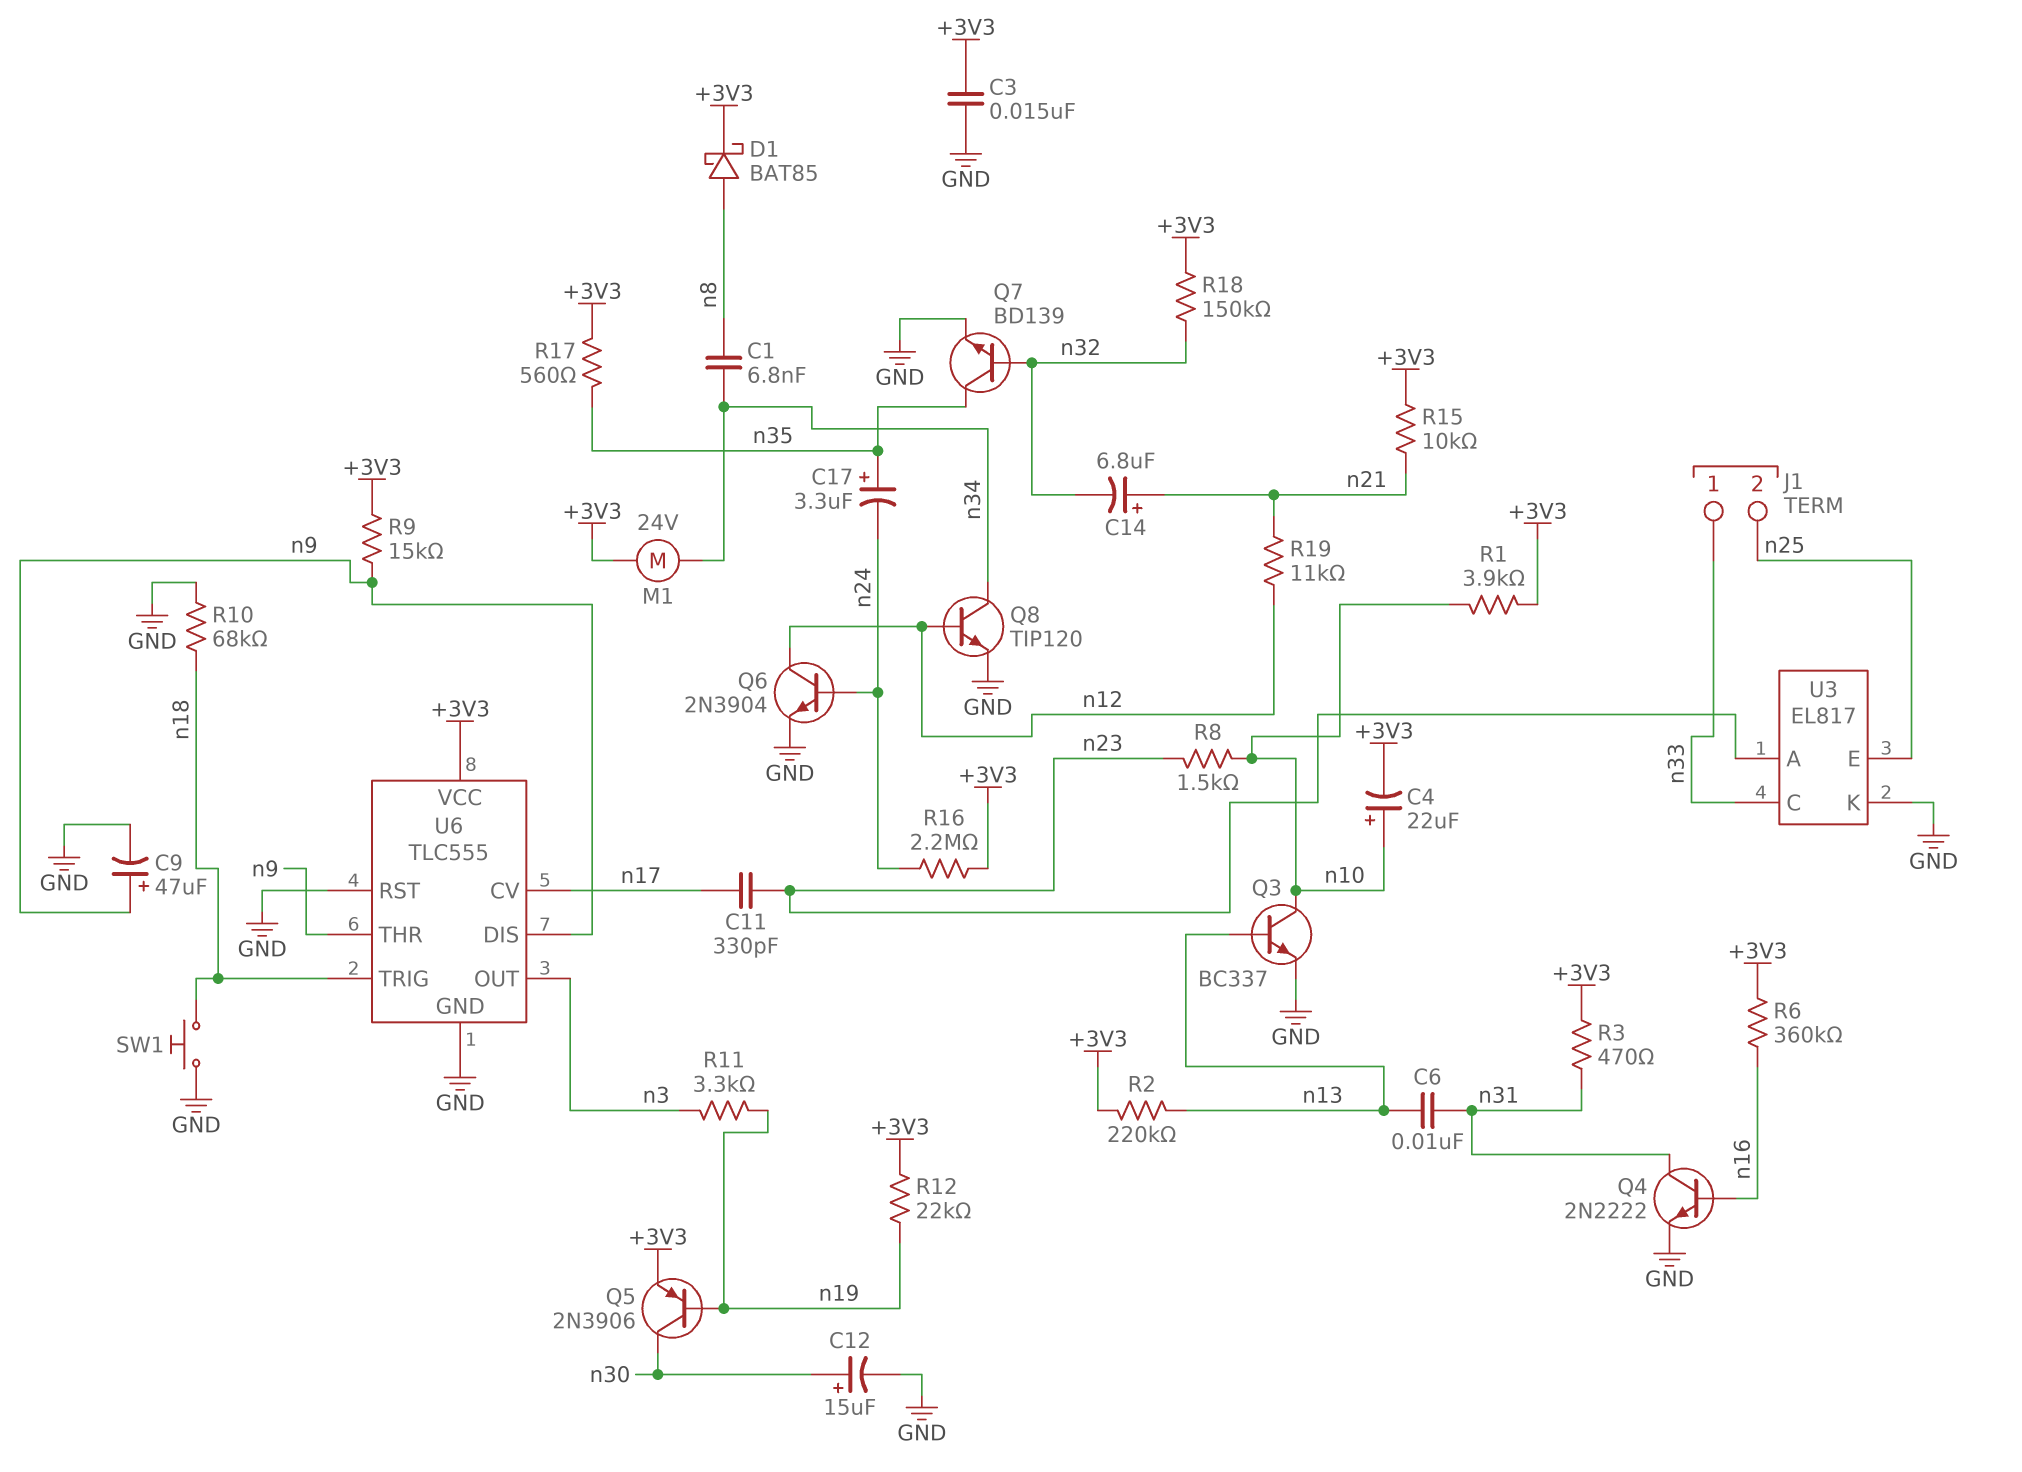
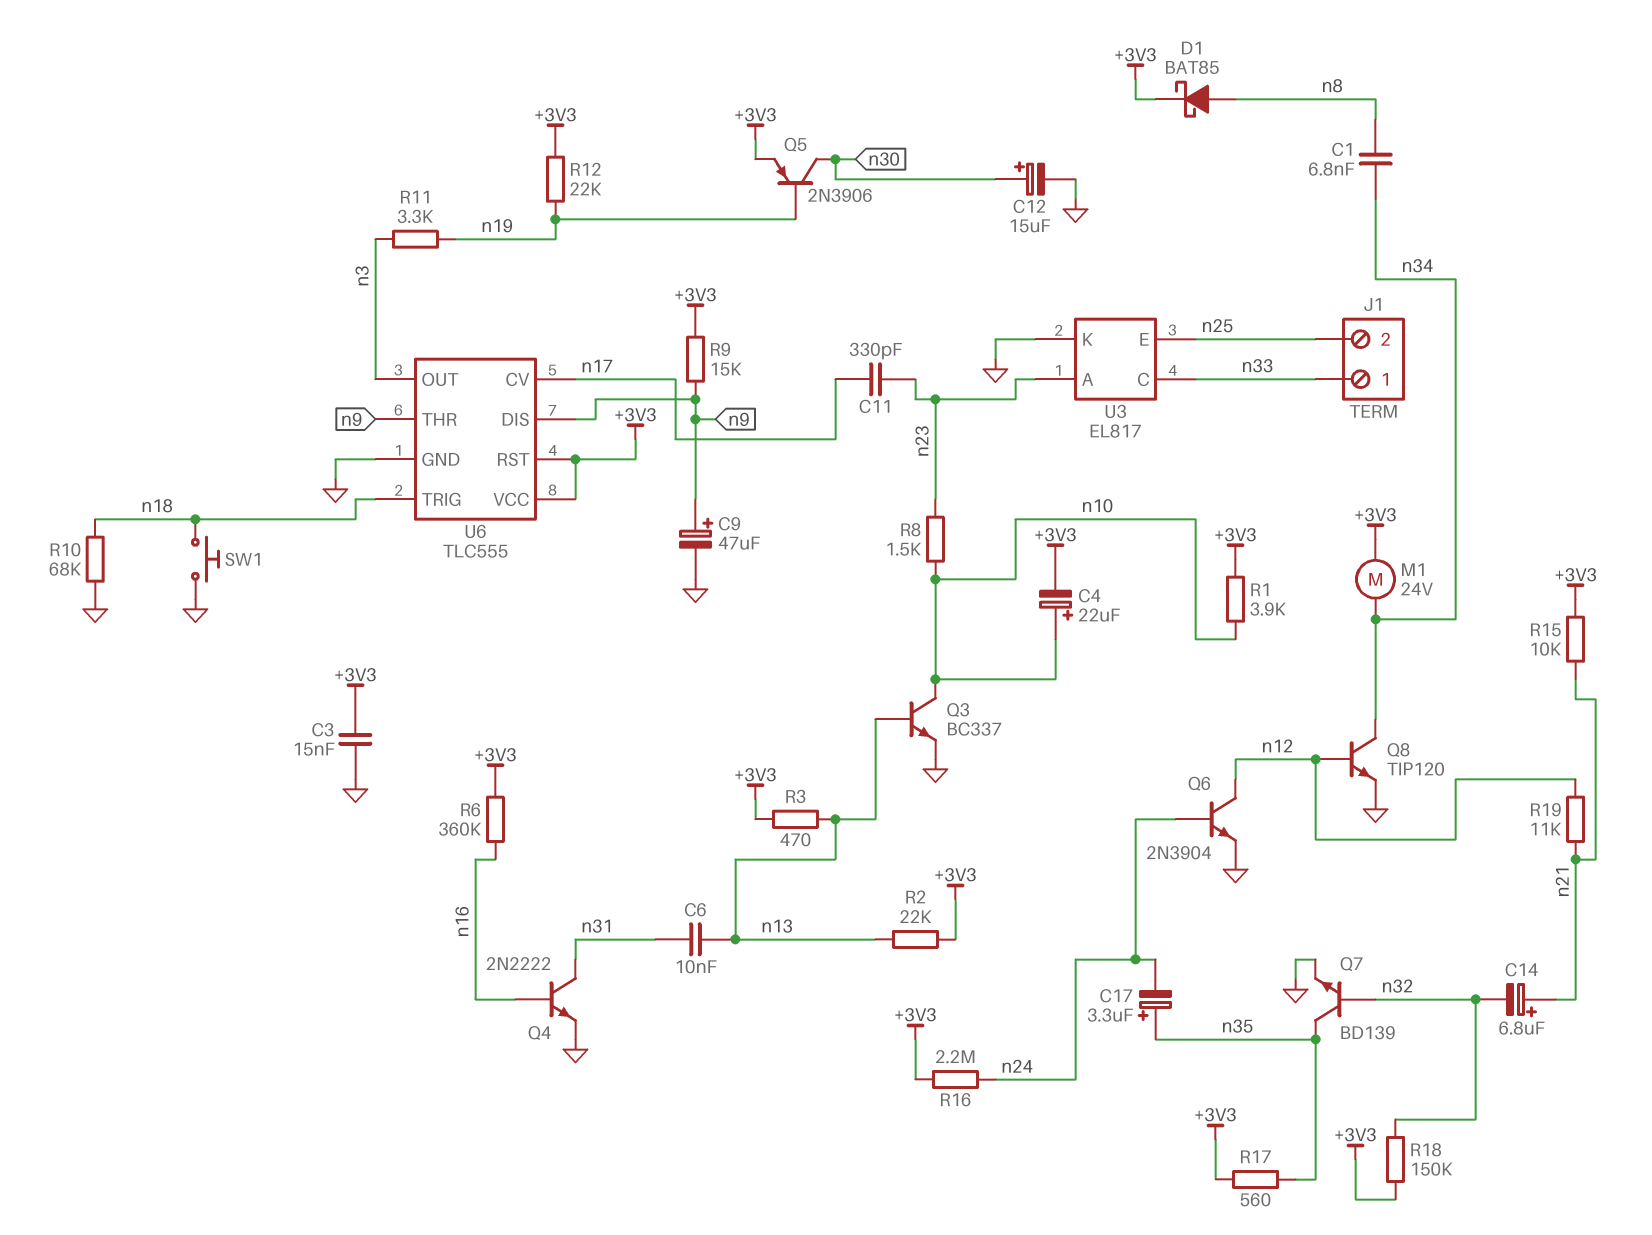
R2: 220k (+3V3, n13) -> 22k (+3V3, n13)
R3: 470 (+3V3, n31) -> 470 (+3V3, n13)
U6 pin RST: GND -> +3V3

